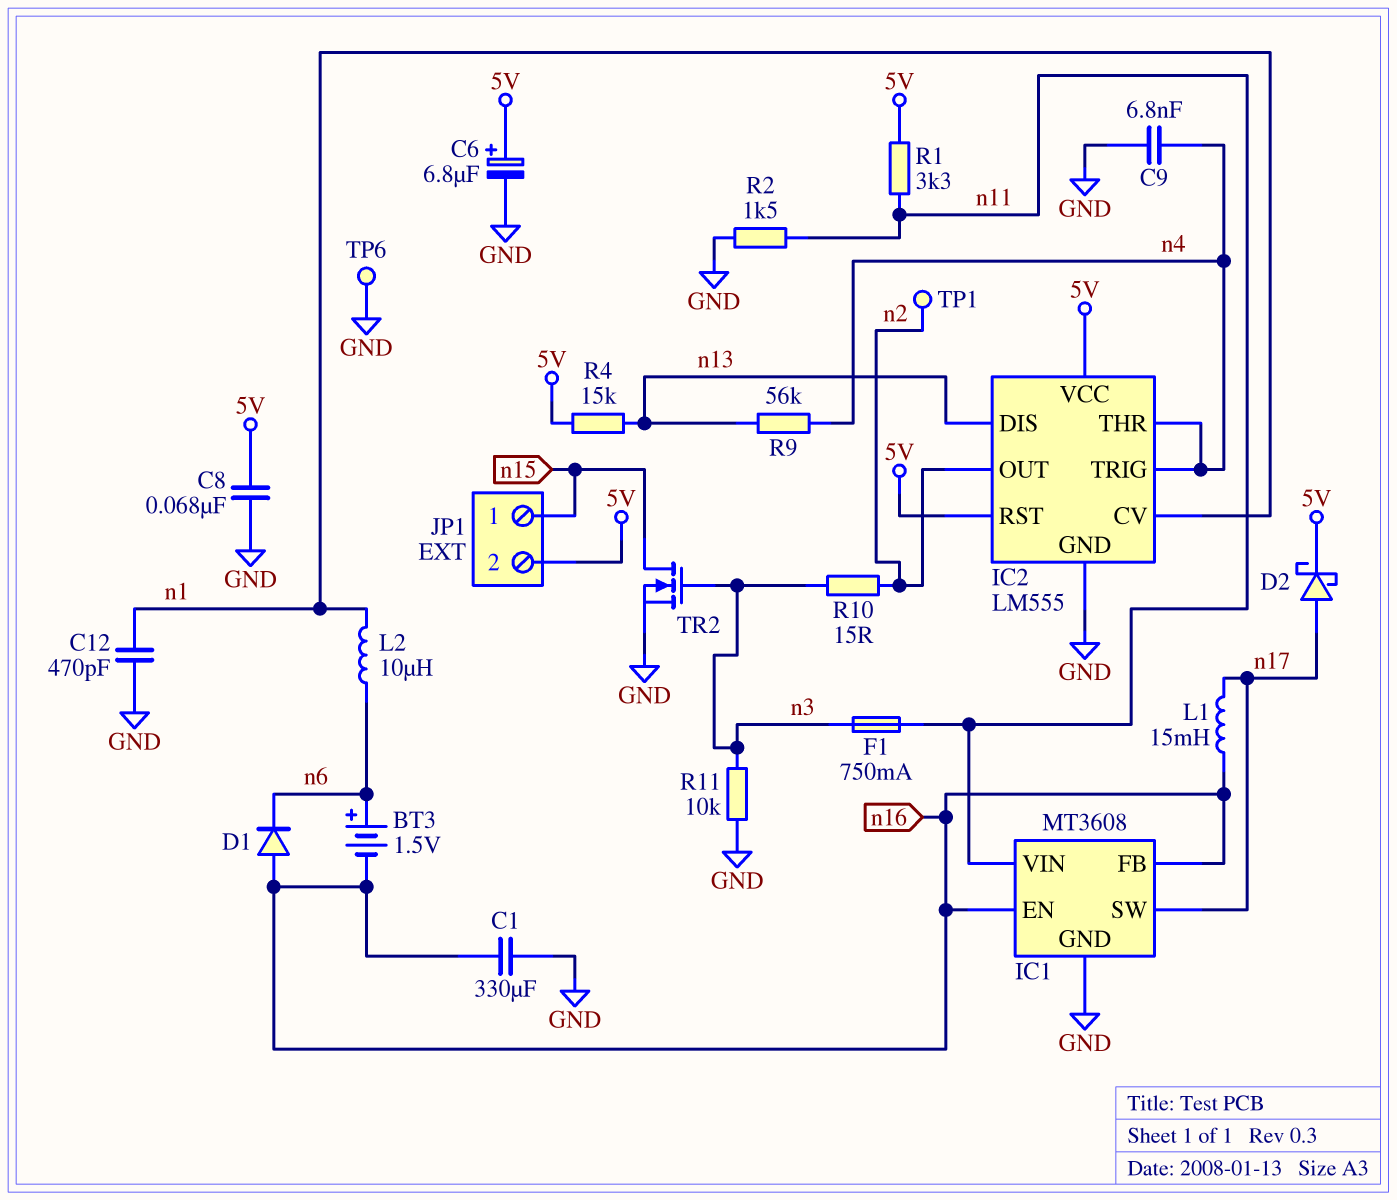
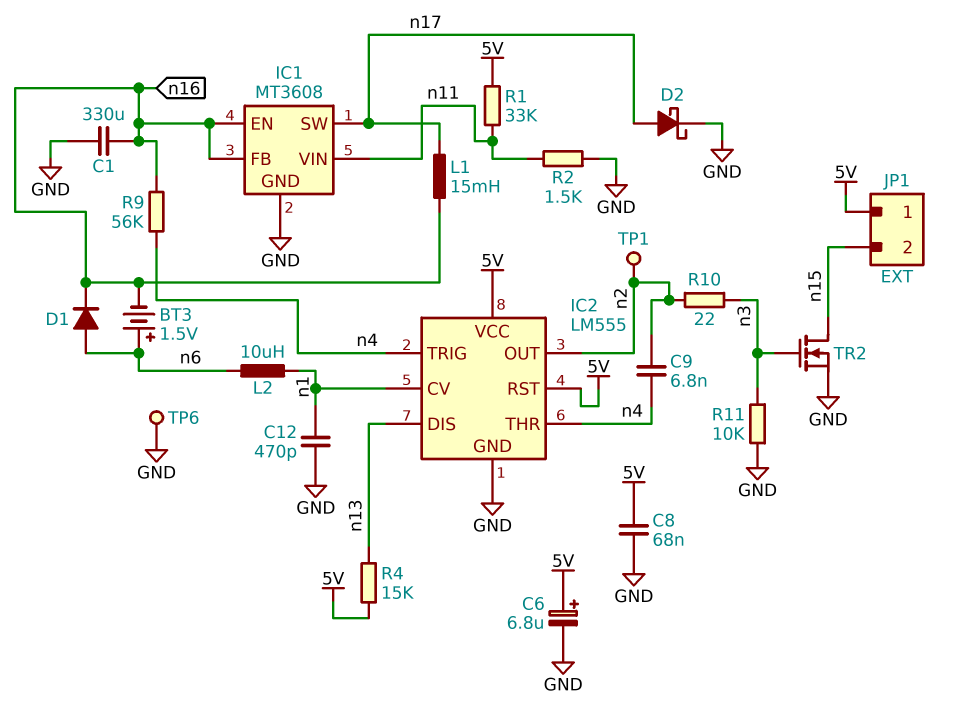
C9: 6.8nF (GND, n4) -> 6.8nF (n2, n4)
D1: diode (A n16, K n6) -> diode (A n6, K n16)
D2: schottky (A n17, K 5V) -> schottky (A n17, K GND)
F1: 750mA (n3, n11) -> none
JP1 pin 1: n15 -> 5V
JP1 pin 2: 5V -> n15
R1: 3.3k (5V, n11) -> 33k (5V, n11)
R9: 56k (n4, n13) -> 56k (n4, n16)
R10: 15 (n2, n3) -> 22 (n2, n3)

